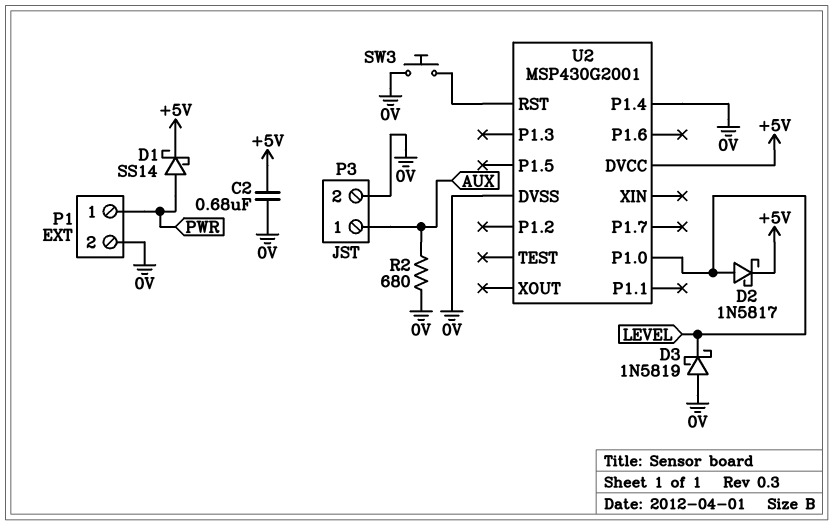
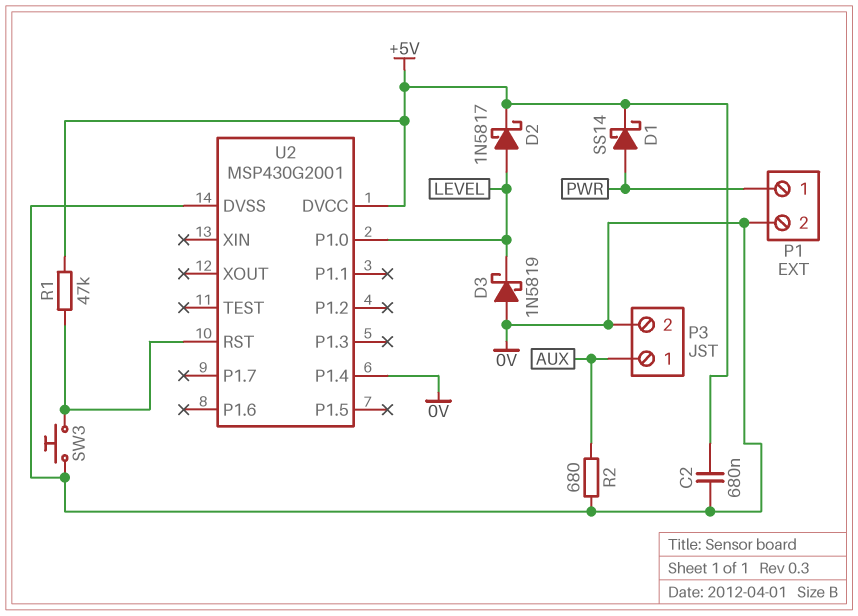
R1: none -> 47k (+5V, U2/RST)

